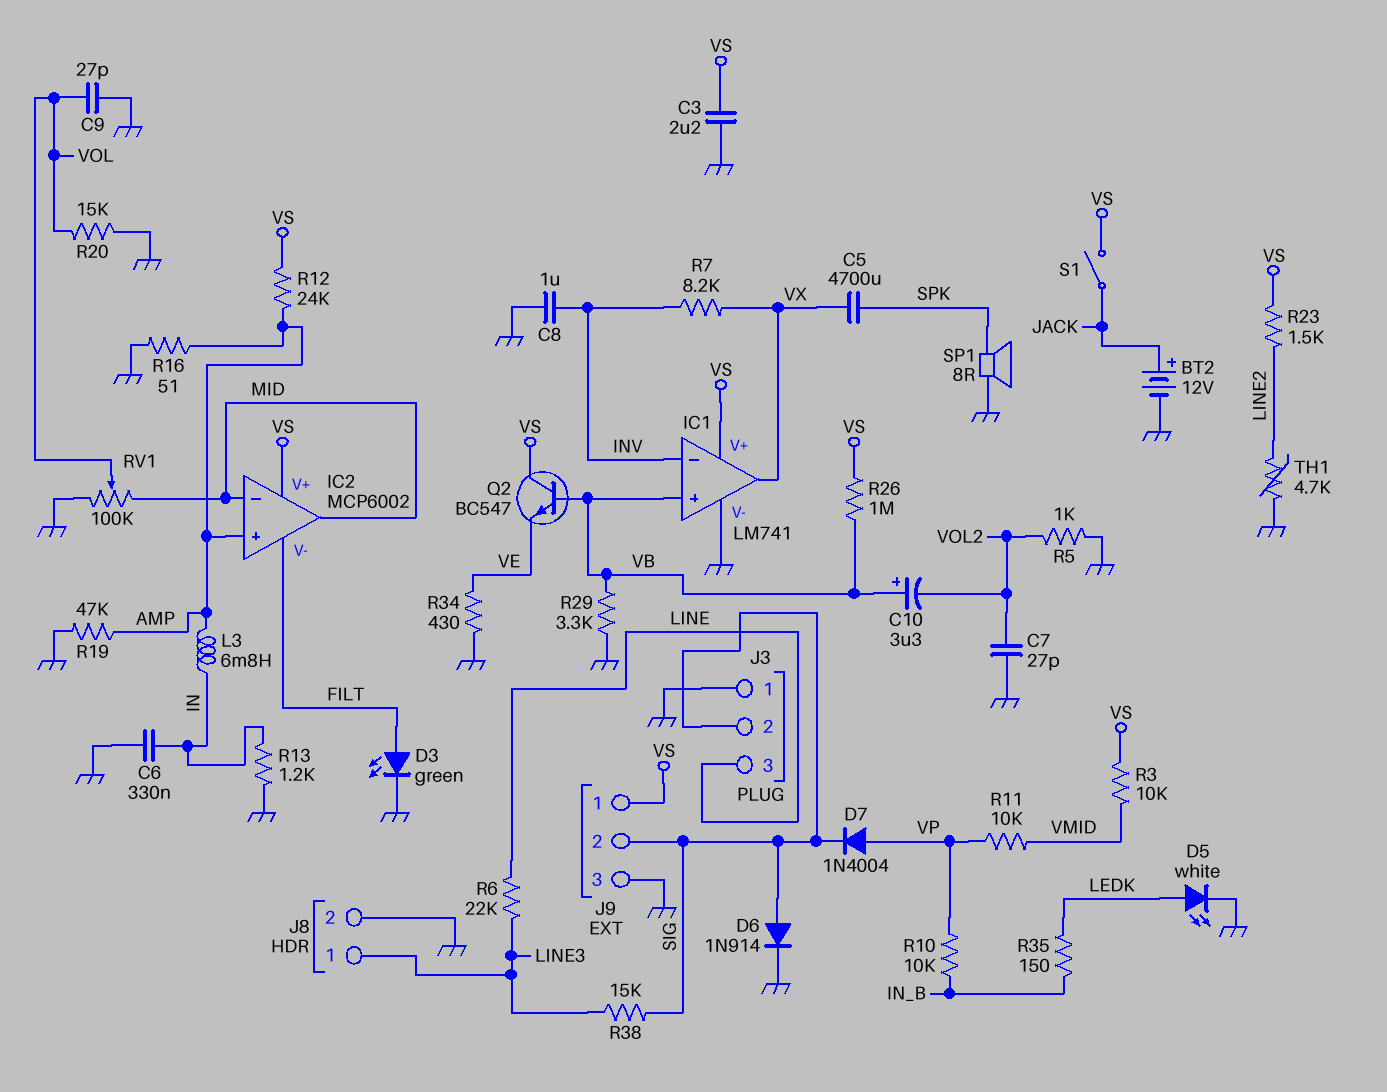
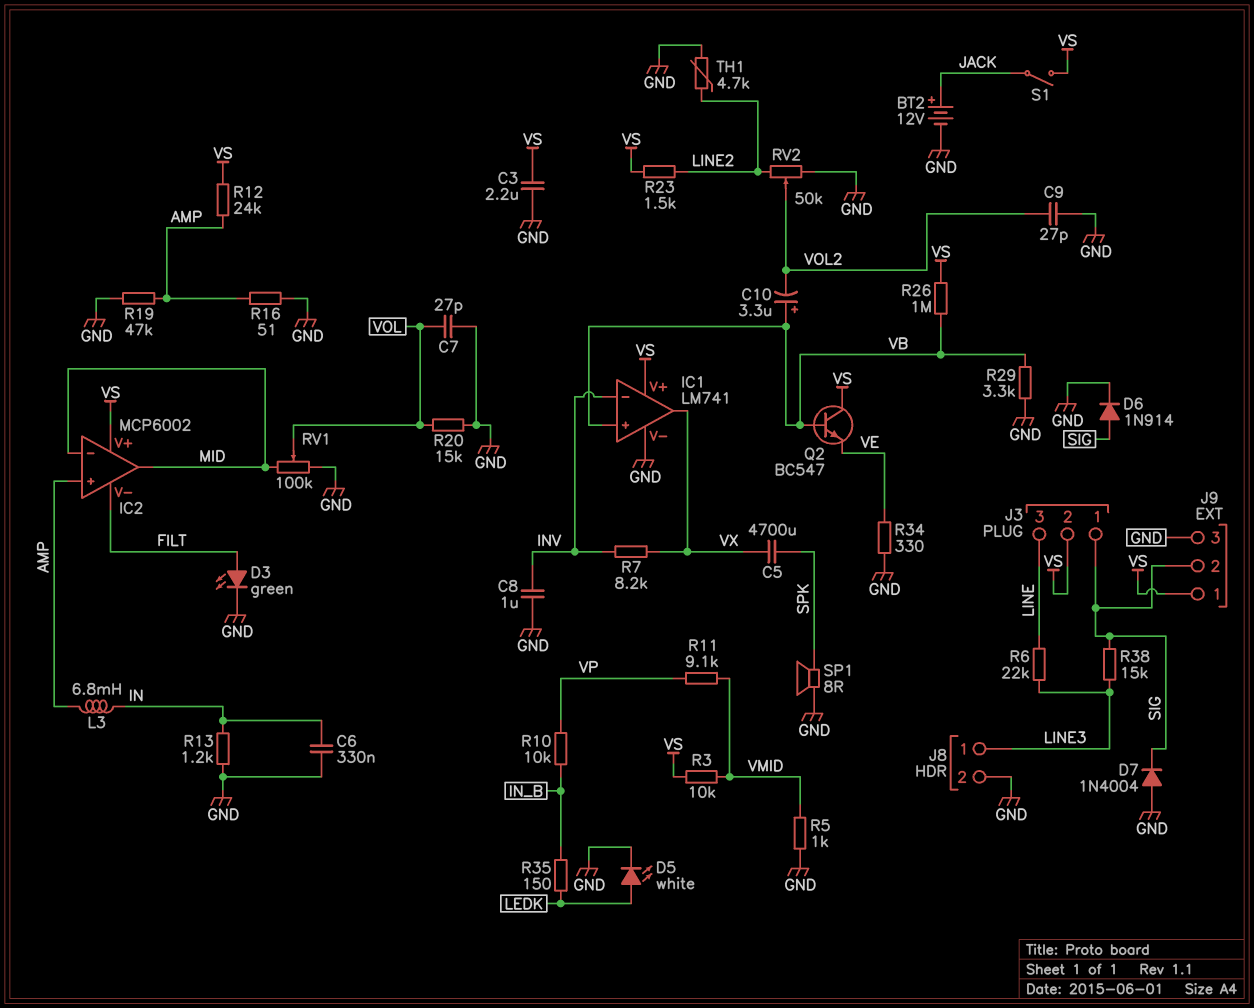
C7: 27pF (GND, VOL2) -> 27pF (GND, VOL)
C9: 27pF (GND, VOL) -> 27pF (GND, VOL2)
D7: diode 1N4004 (A VP, K SIG) -> diode 1N4004 (A GND, K SIG)
J3 pin 1: GND -> SIG
J3 pin 2: SIG -> VS
R5: 1k (GND, VOL2) -> 1k (GND, VMID)
R11: 10k (VMID, VP) -> 9.1k (VMID, VP)
R34: 430 (GND, VE) -> 330 (GND, VE)
RV2: none -> 50k (GND, LINE2, wiper VOL2)

